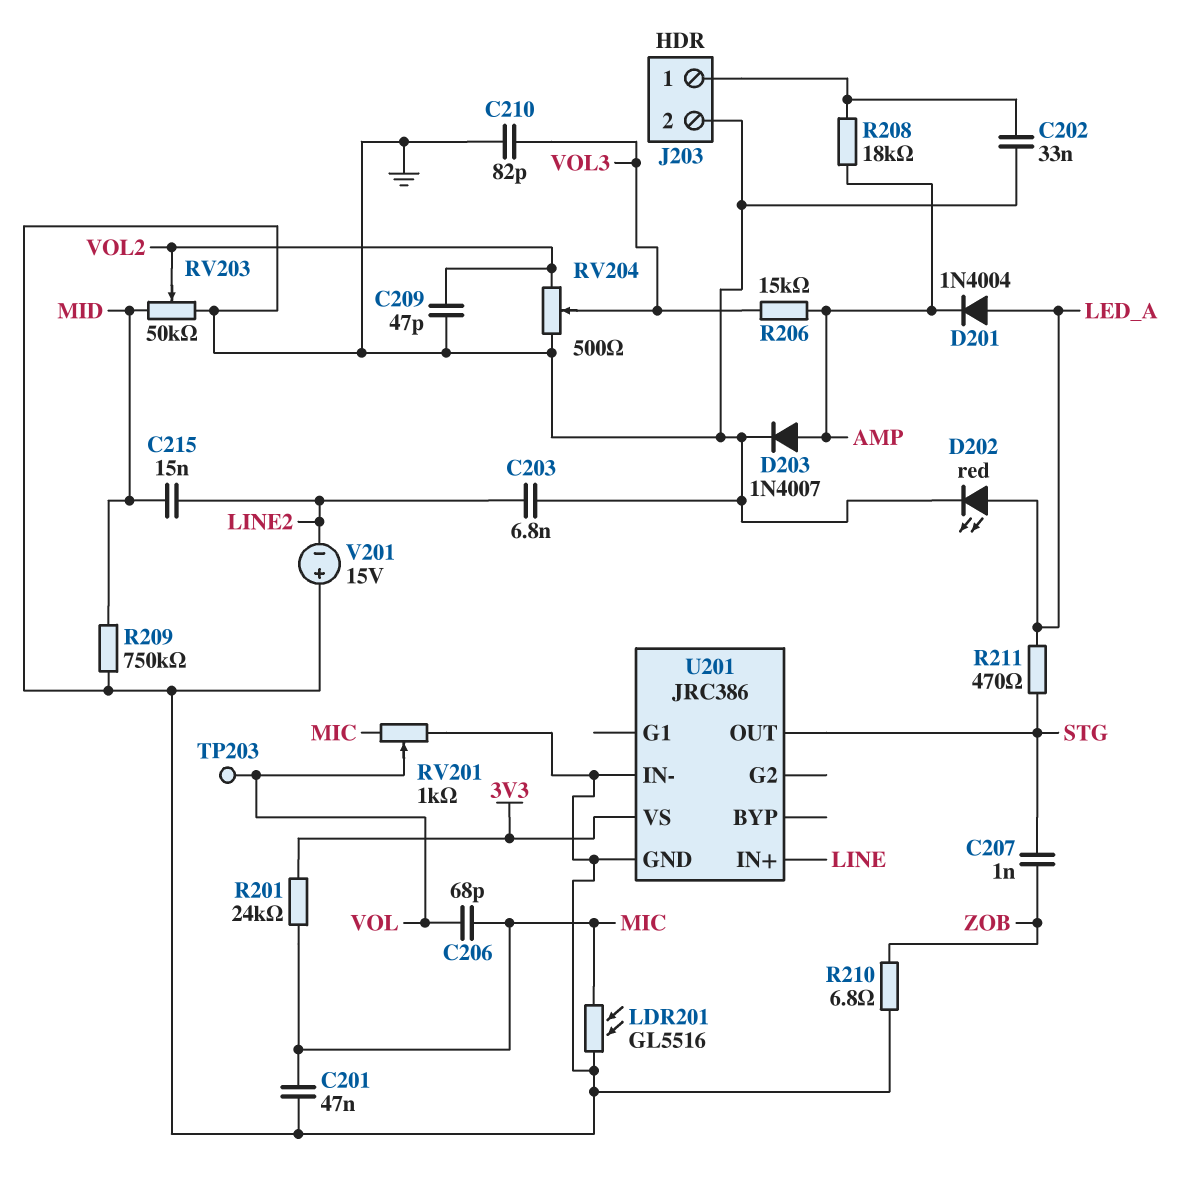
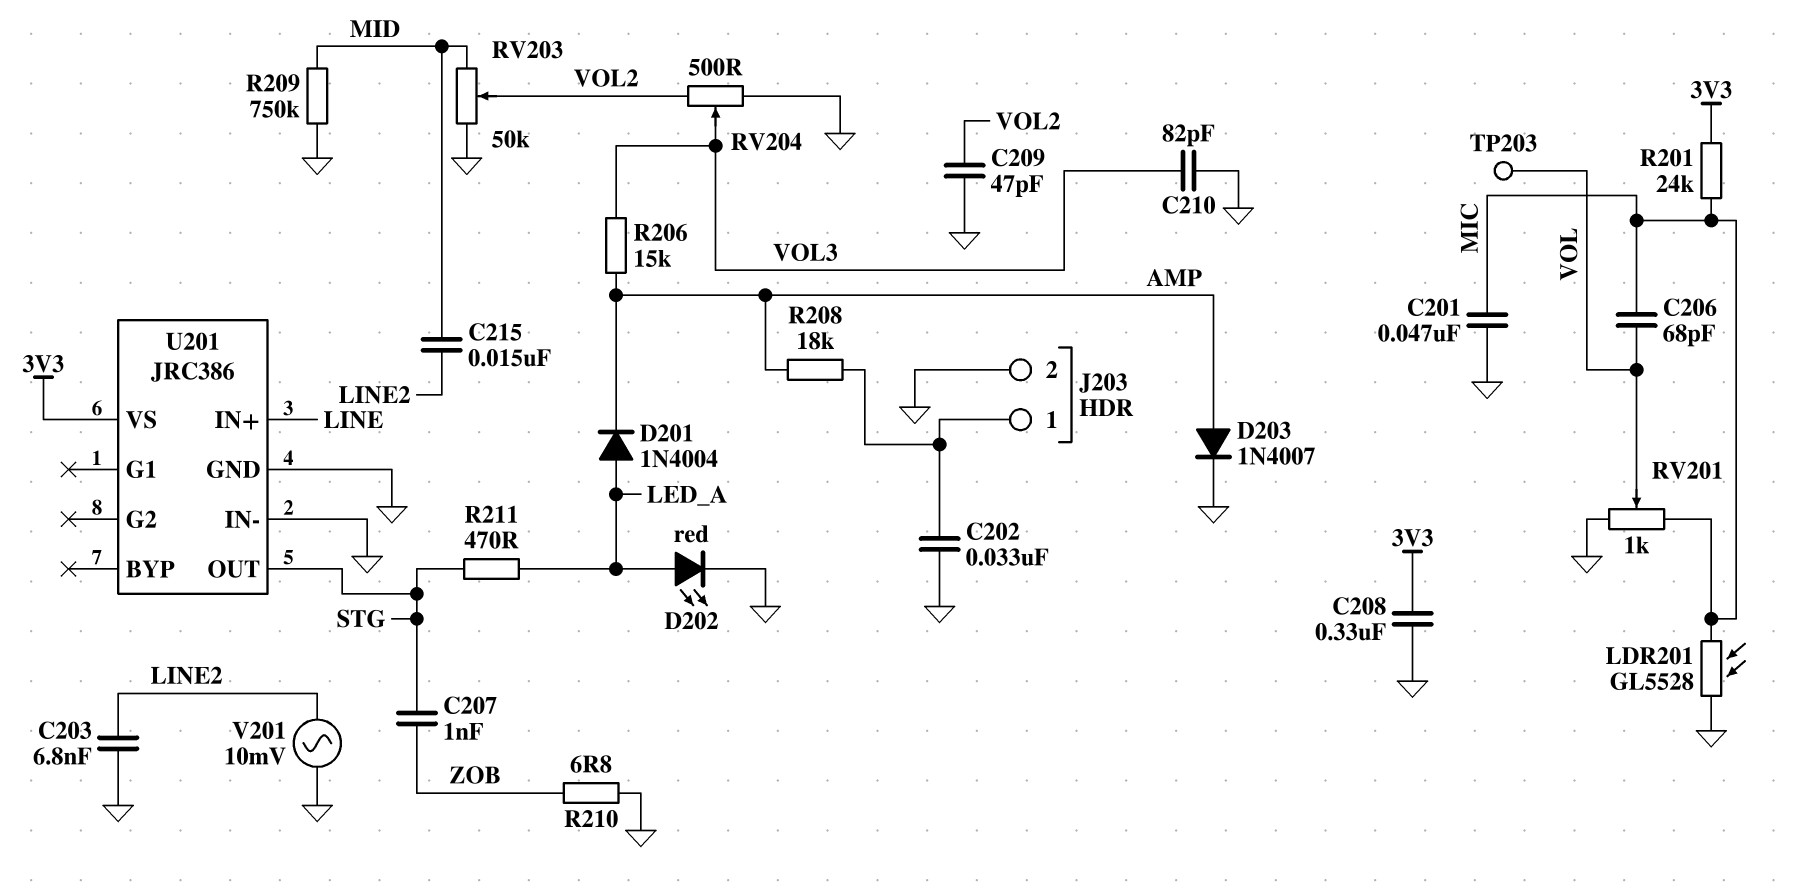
C208: none -> 330nF (3V3, GND)
LDR201: GL5516 (GND, MIC) -> GL5528 (GND, MIC)
V201: 15V (plus GND, minus LINE2) -> AC 10mV (GND, LINE2)

